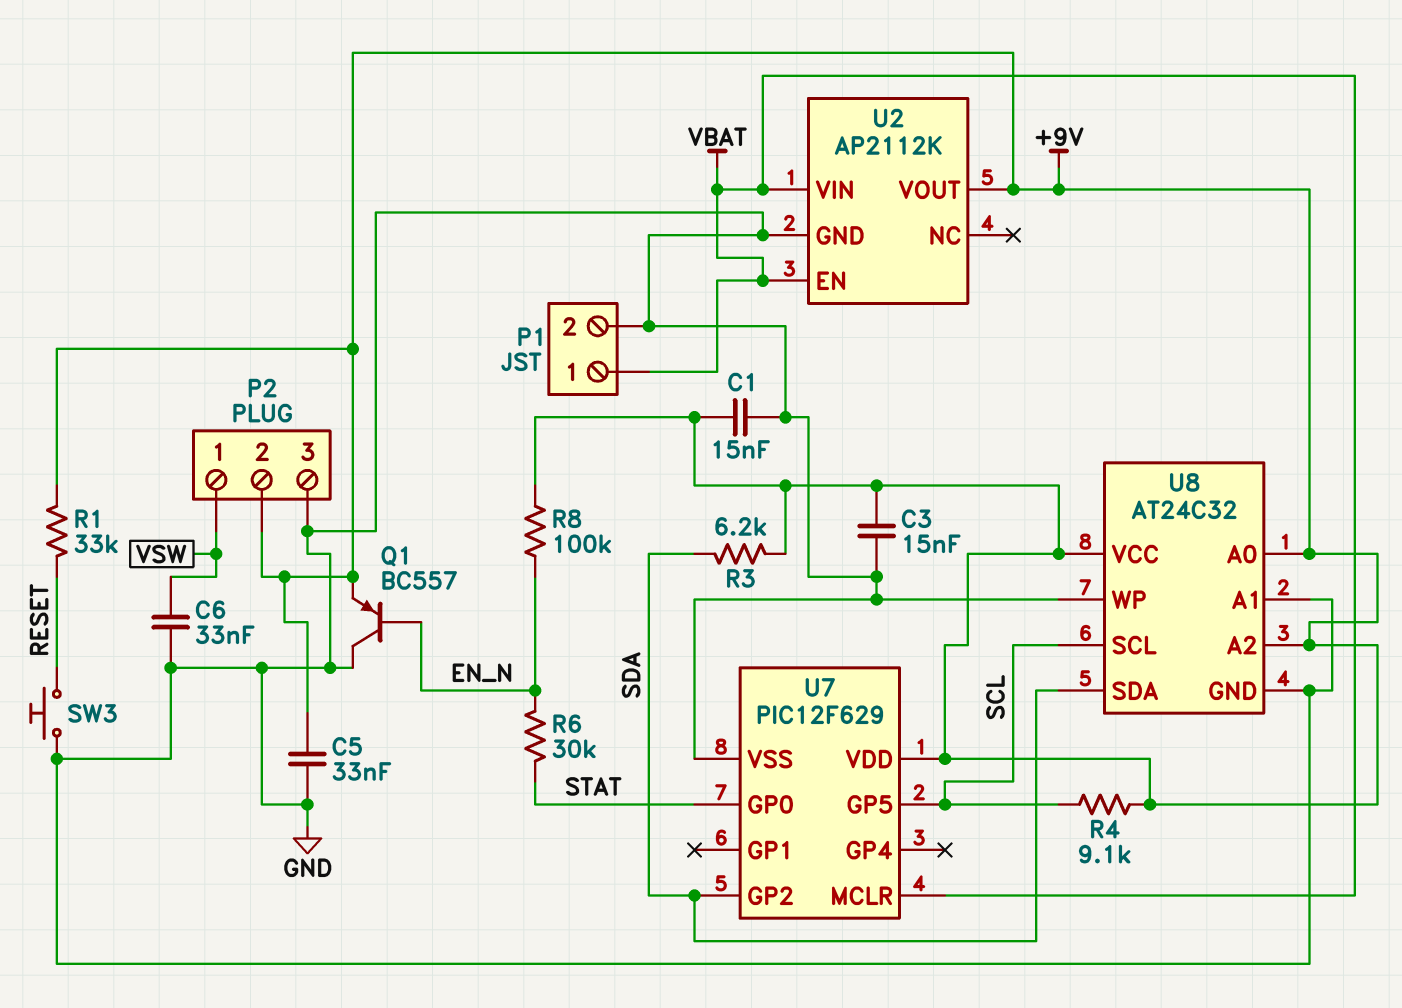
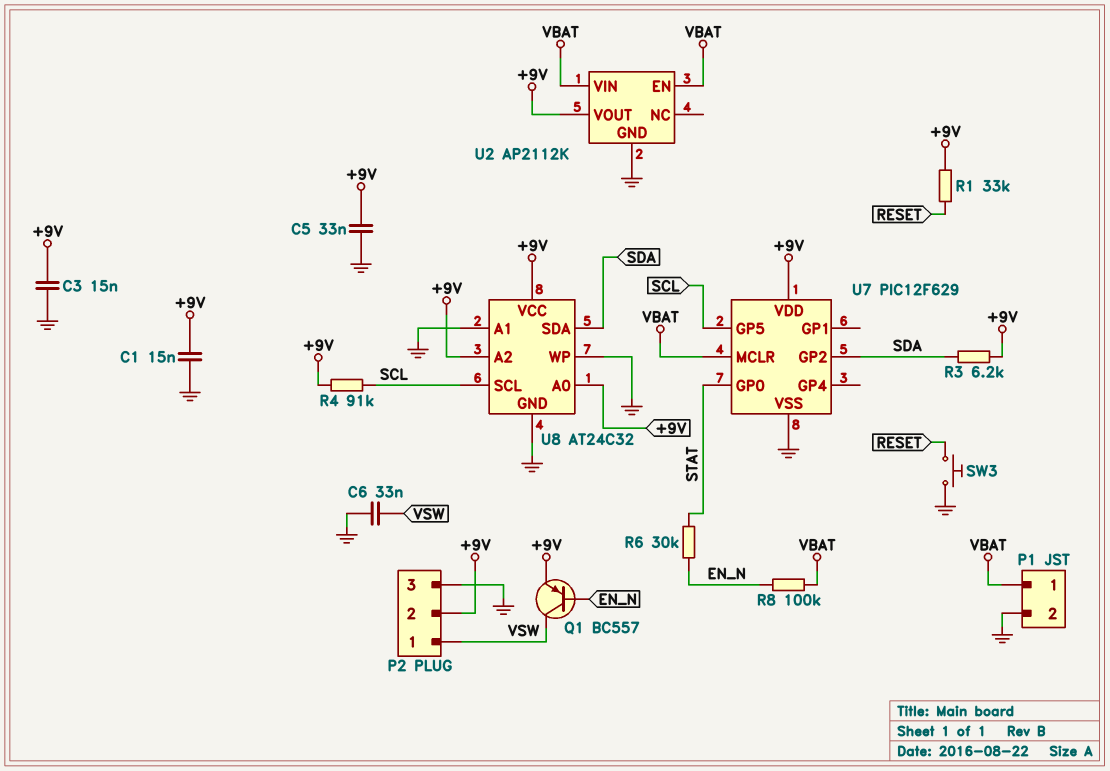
Q1: PNP BC557 (B EN_N, C GND, E +9V) -> PNP BC557 (B EN_N, C VSW, E +9V)
R4: 9.1k (+9V, SCL) -> 91k (+9V, SCL)
R8: 100k (+9V, EN_N) -> 100k (EN_N, VBAT)

